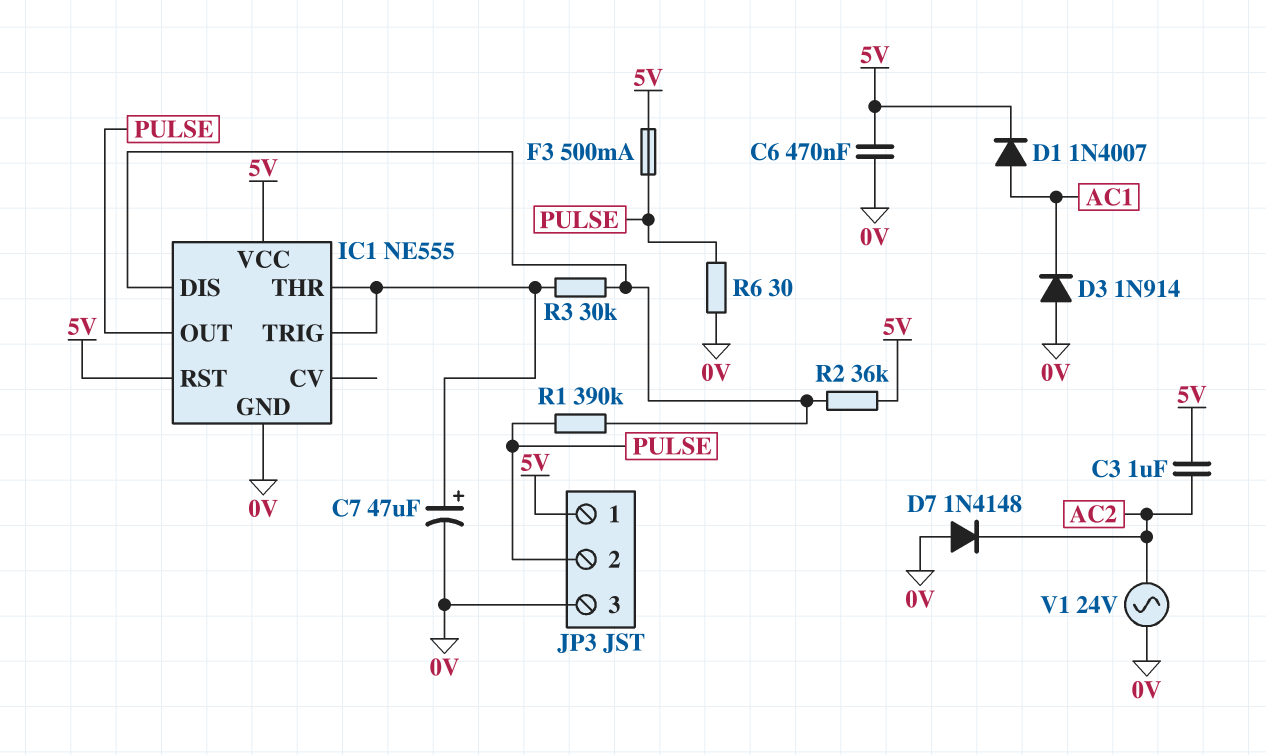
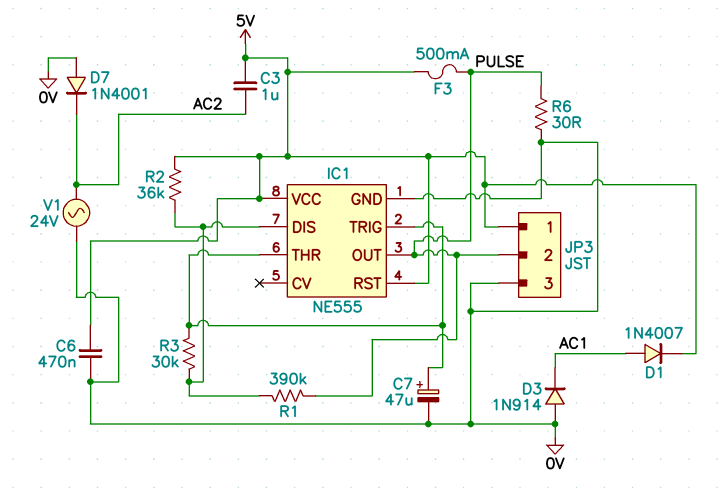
D7: diode 1N4148 (A 0V, K AC2) -> diode 1N4001 (A 0V, K AC2)

